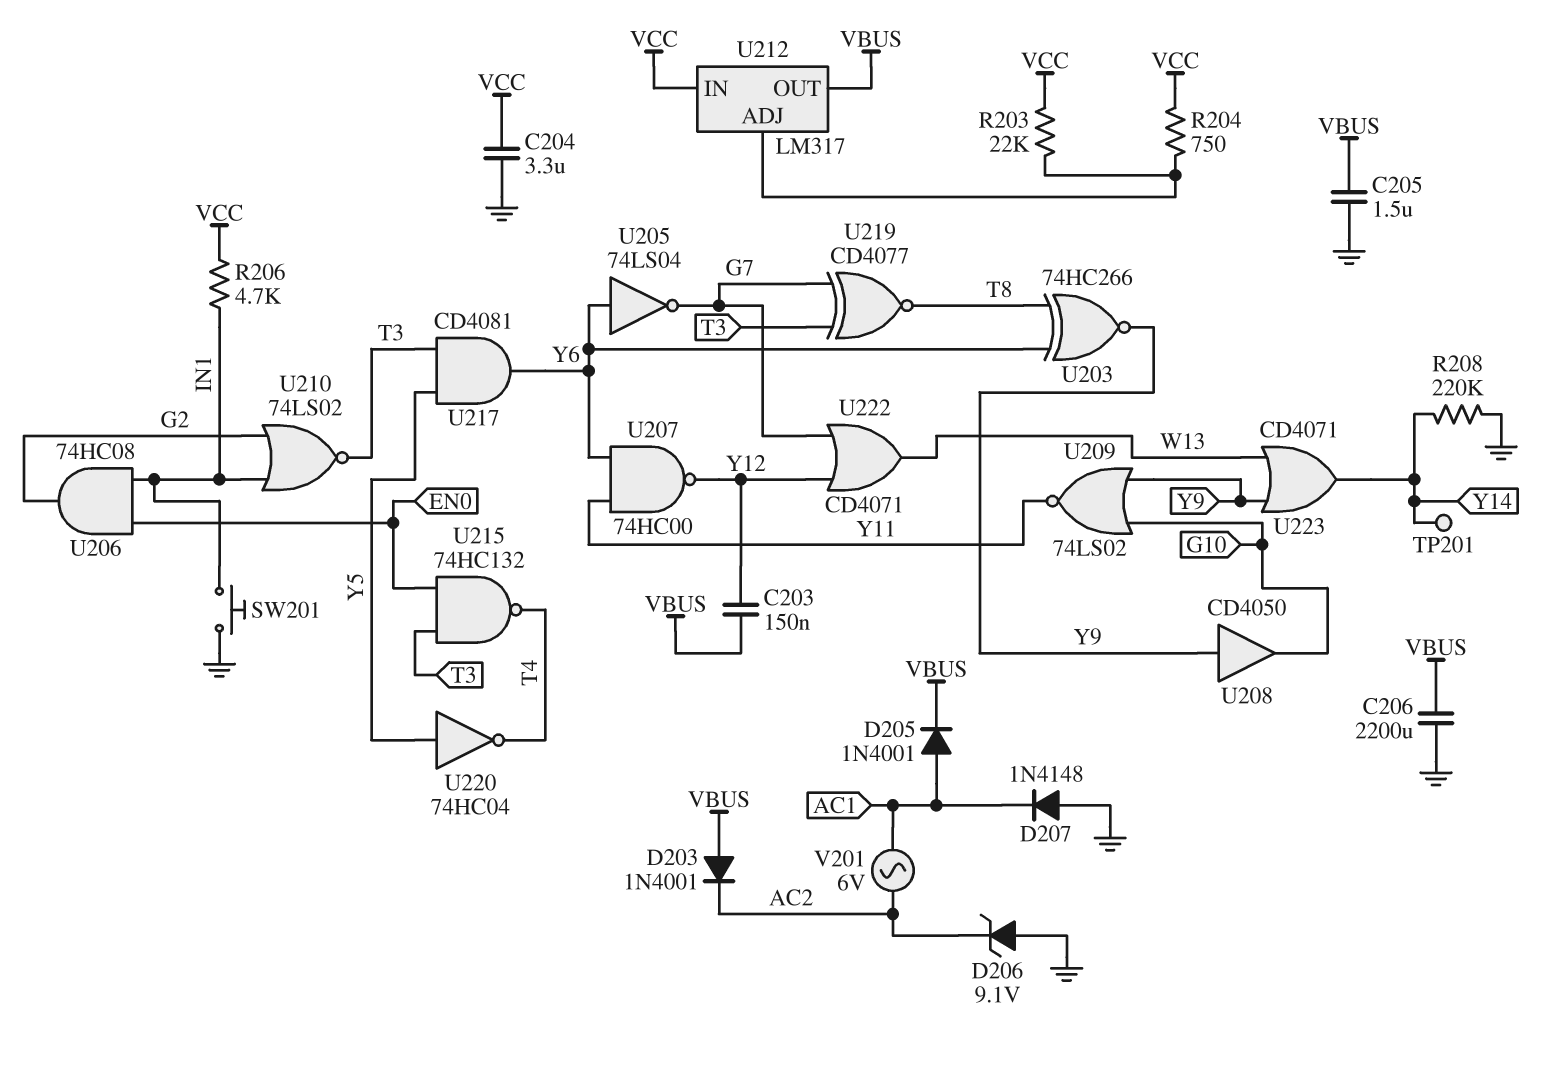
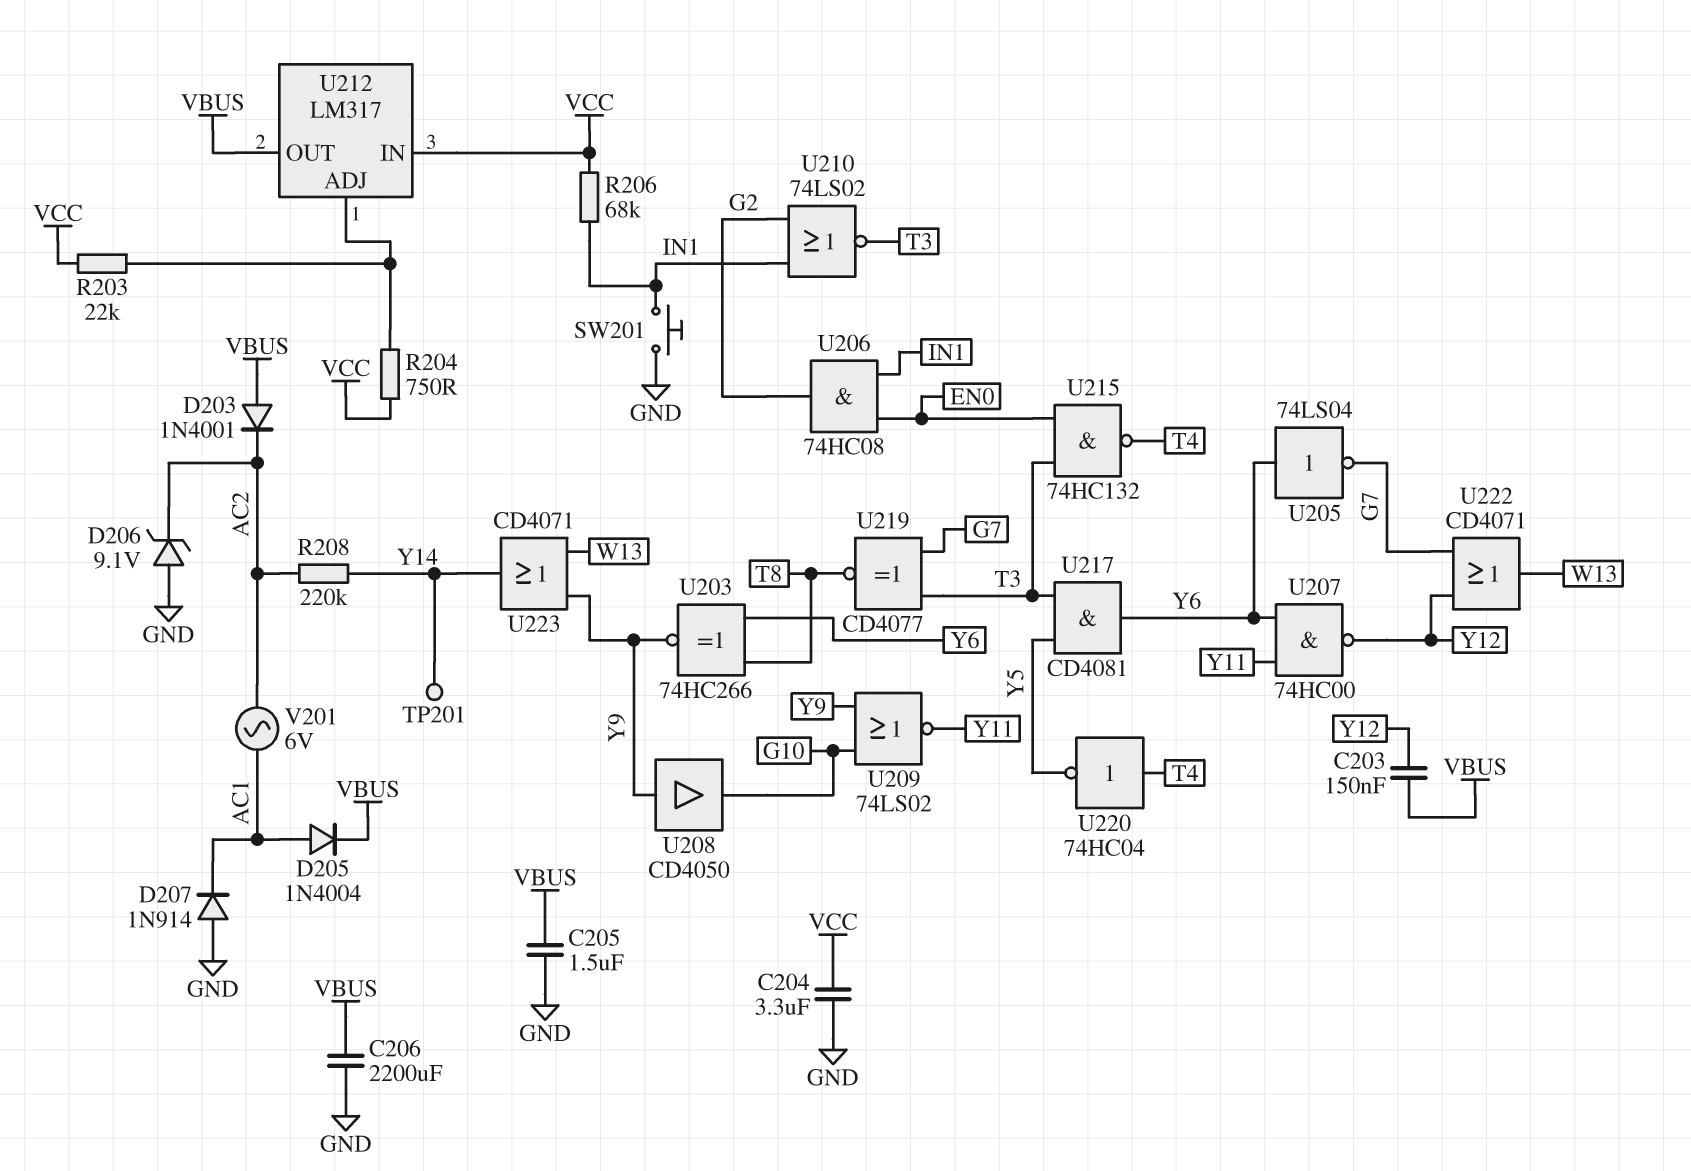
D205: diode 1N4001 (A AC1, K VBUS) -> diode 1N4004 (A AC1, K VBUS)
D207: diode 1N4148 (A GND, K AC1) -> diode 1N914 (A GND, K AC1)
R206: 4.7k (IN1, VCC) -> 68k (IN1, VCC)
R208: 220k (GND, Y14) -> 220k (AC2, Y14)
U220: NOT 74HC04 (in Y5, out T4) -> NOT 74HC04 (in T4, out Y5)

